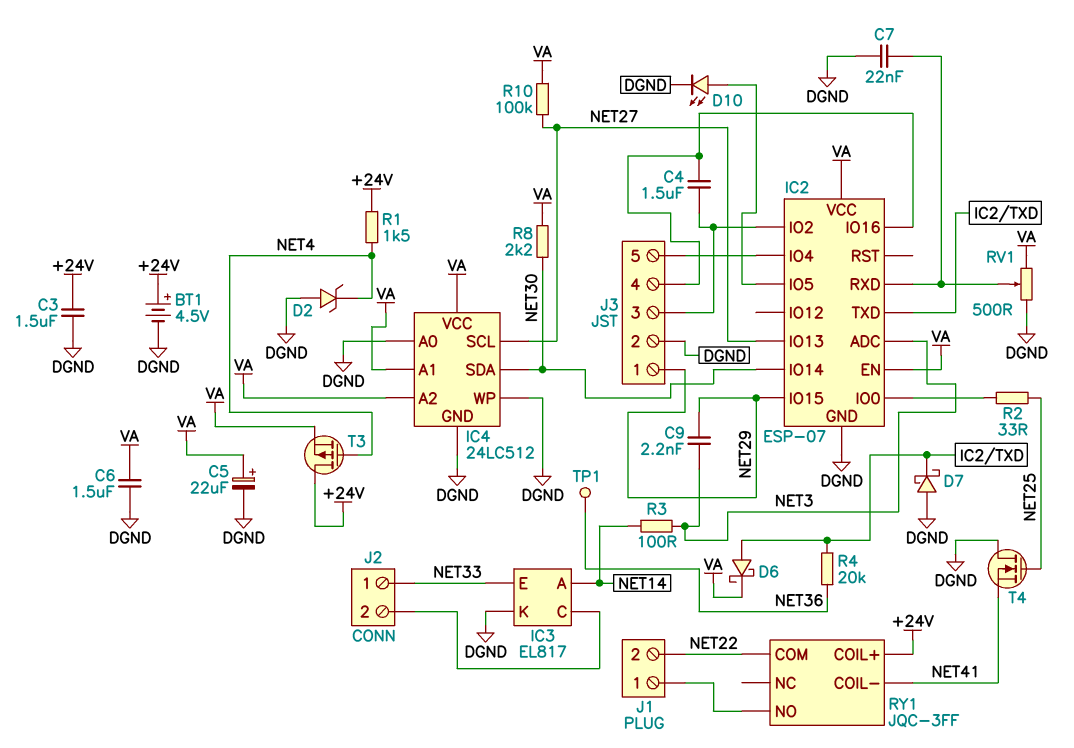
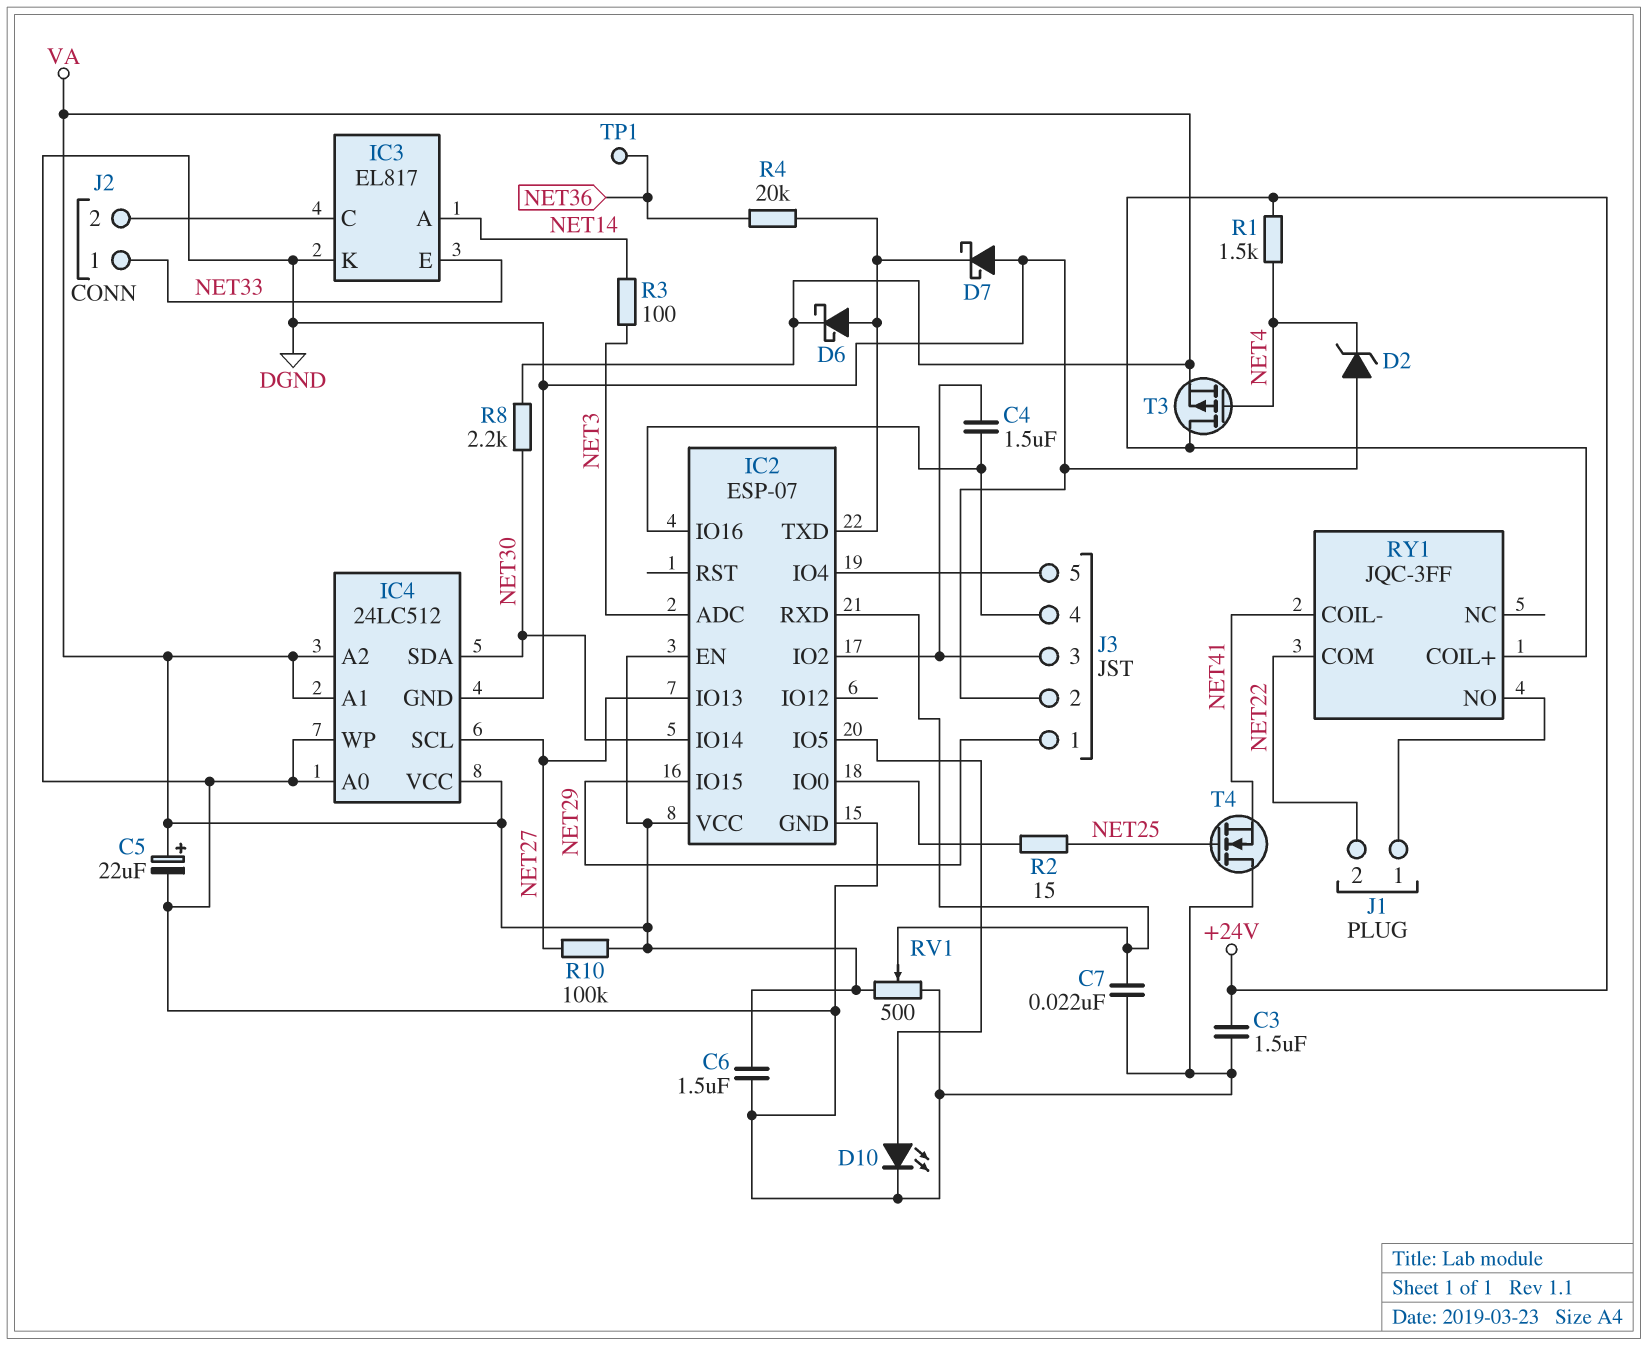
BT1: 4.5V (plus +24V, minus DGND) -> none
C9: 2.2nF (NET3, NET29) -> none
R2: 33 (IC2/IO0, NET25) -> 15 (IC2/IO0, NET25)

